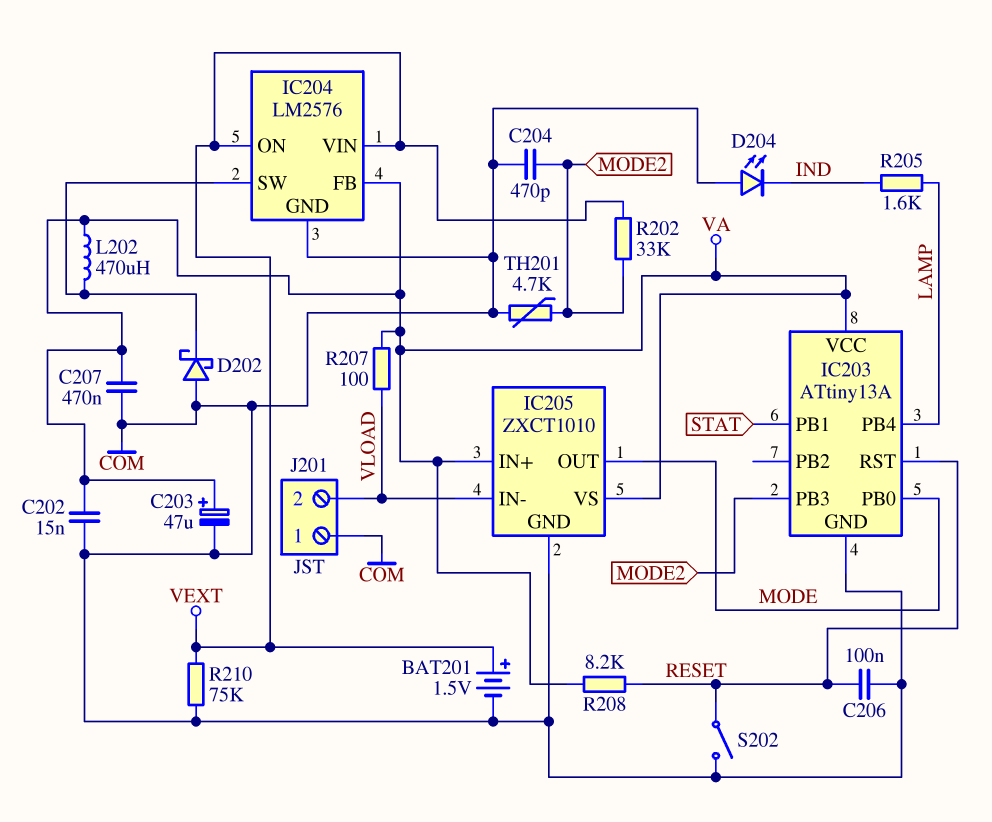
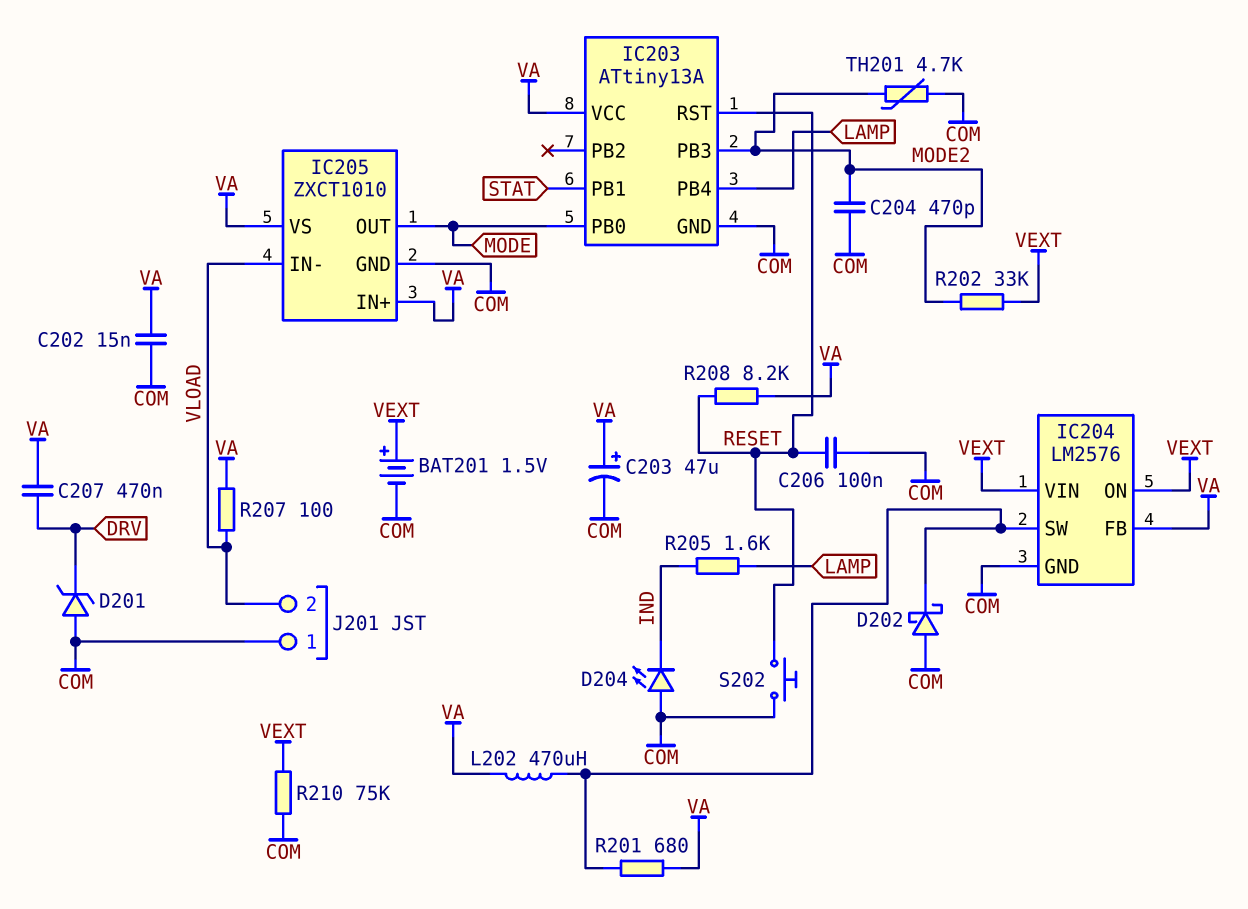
C207: 470nF (COM, VA) -> 470nF (DRV, VA)
D201: none -> zener (A COM, K DRV)
R201: none -> 680 (IC204/SW, VA)
S202: switch (COM, RESET) -> button (COM, RESET)

